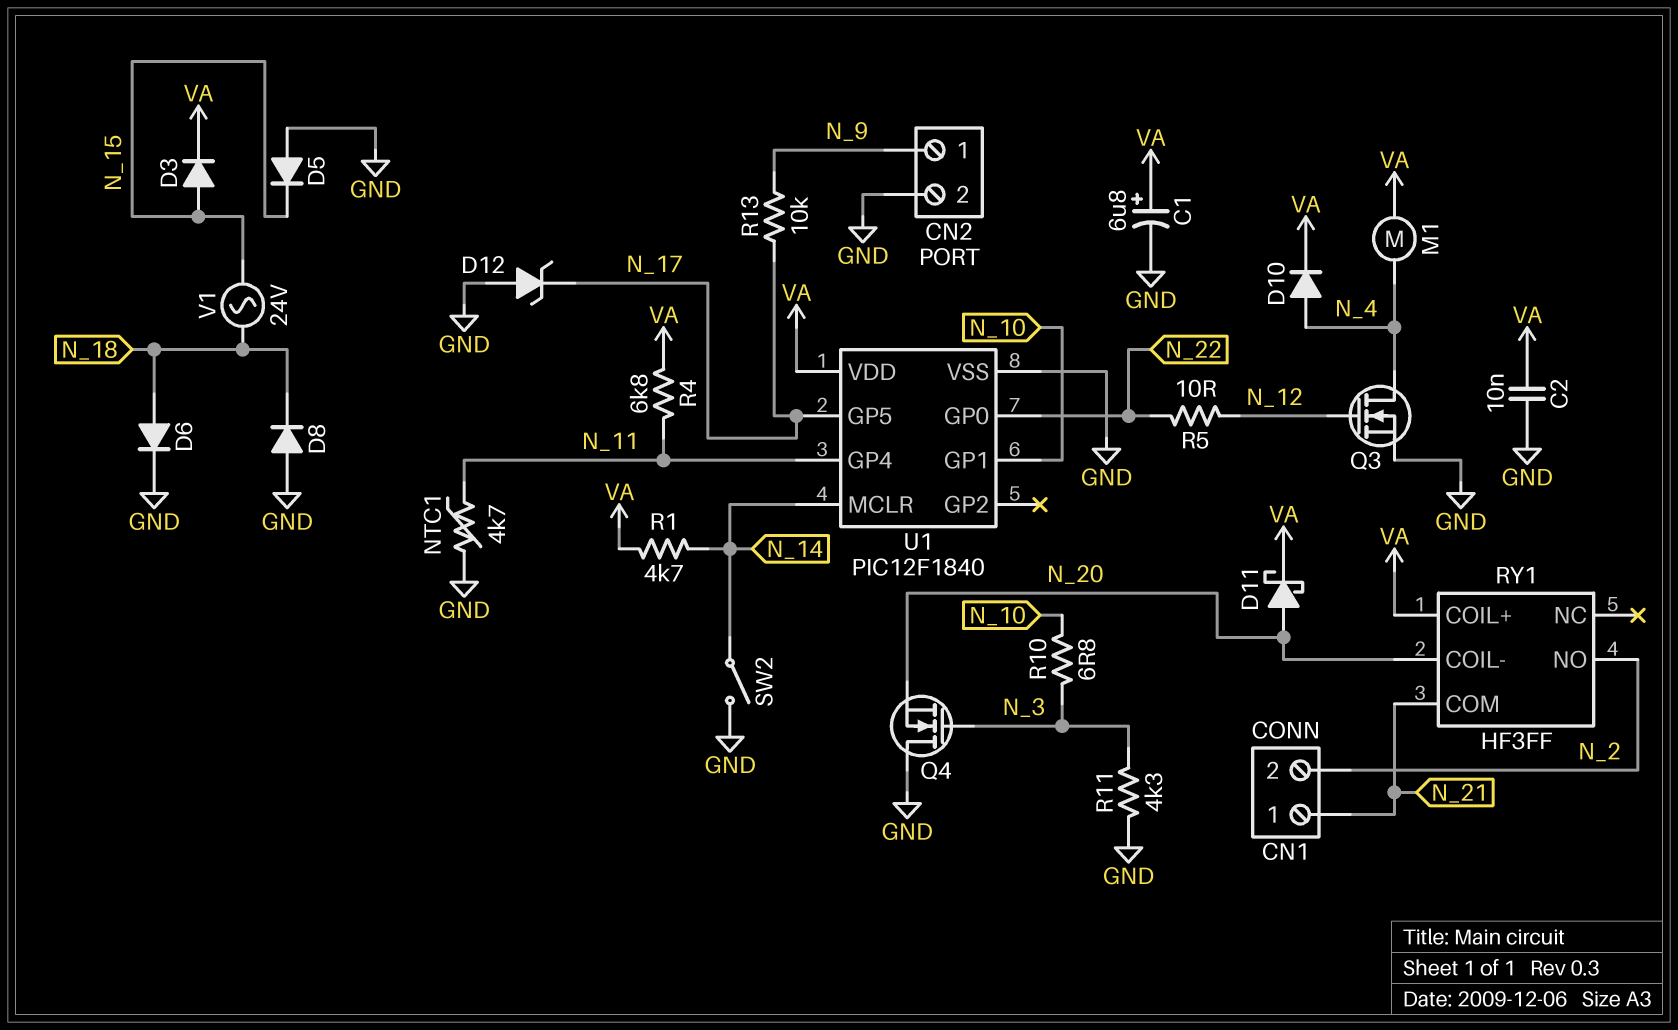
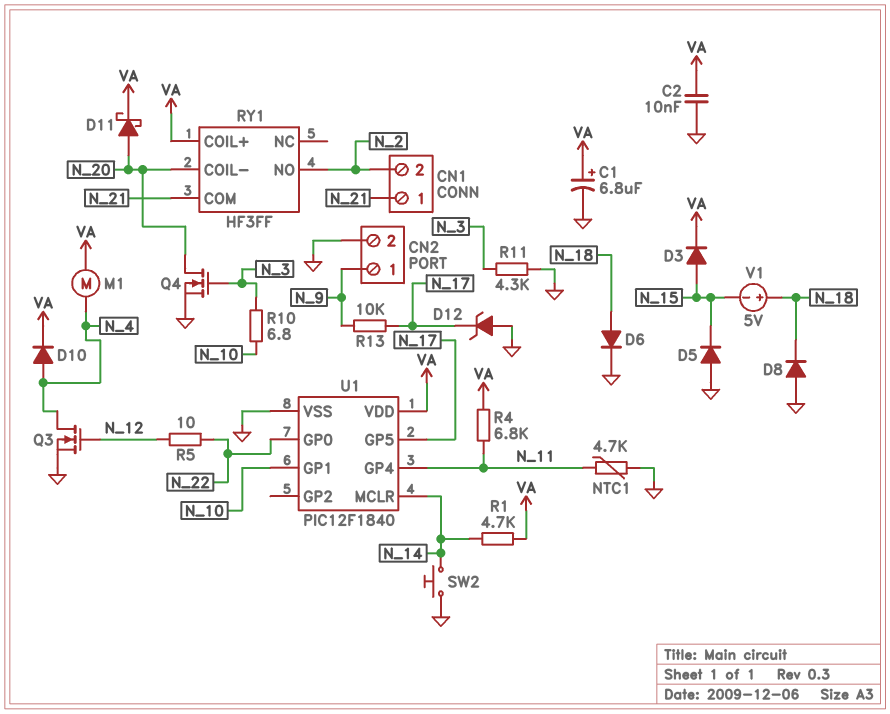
Q4: NMOS (G N_3, D GND, S N_20) -> NMOS (G N_3, D N_20, S GND)
SW2: switch (GND, N_14) -> button (GND, N_14)
V1: AC 24V (N_15, N_18) -> 5V (plus N_18, minus N_15)

